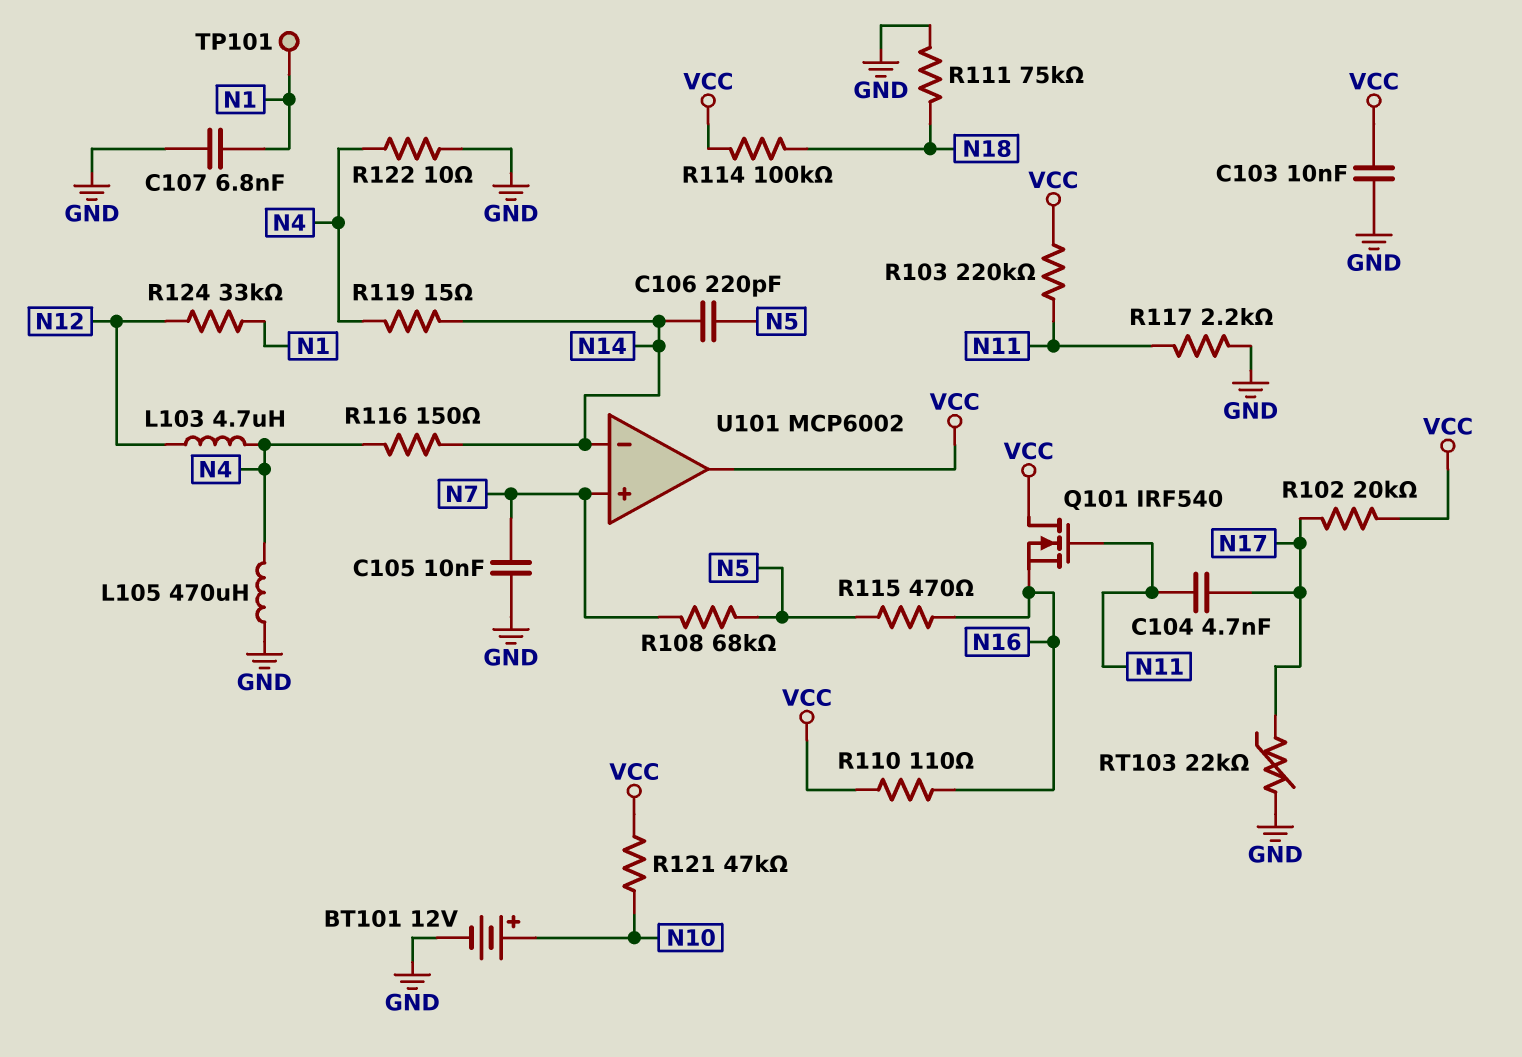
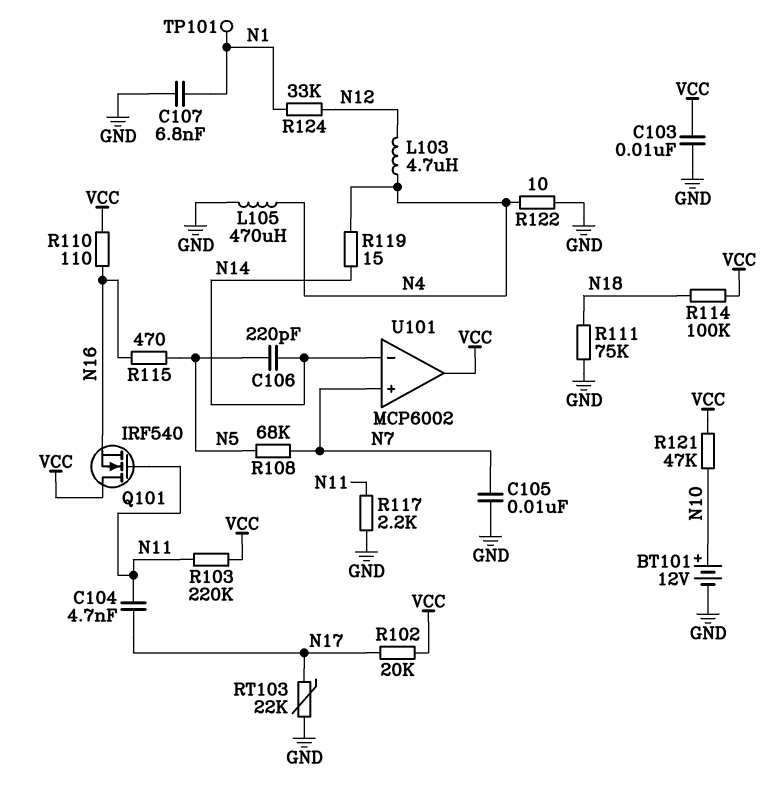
R116: 150 (N4, N14) -> none

